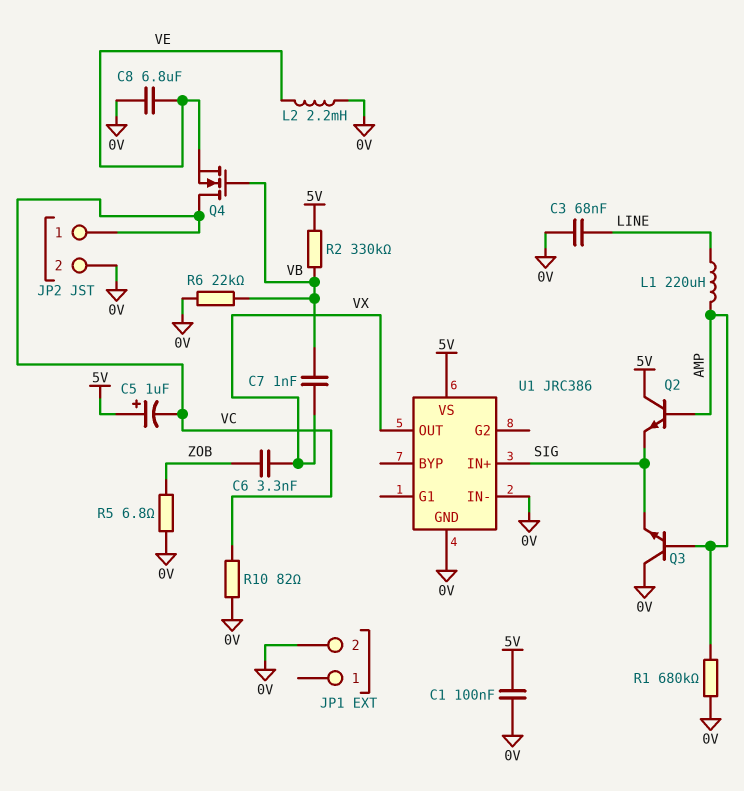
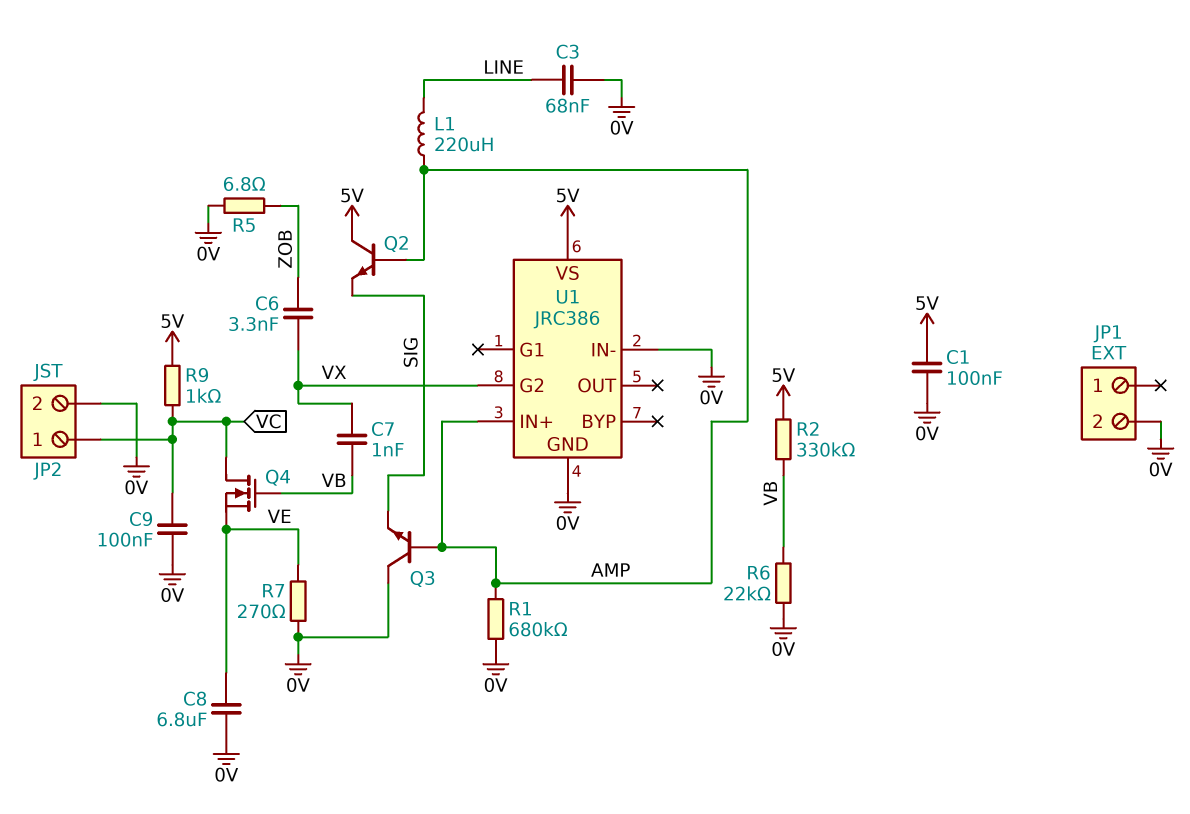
C5: 1uF (plus 5V, minus VC) -> none
C9: none -> 100nF (0V, VC)
L2: 2.2mH (0V, VE) -> none
R7: none -> 270 (0V, VE)
R9: none -> 1k (5V, VC)
R10: 82 (0V, VC) -> none
U1 pin G2: none -> VX
U1 pin IN+: SIG -> AMP
U1 pin OUT: VX -> none

